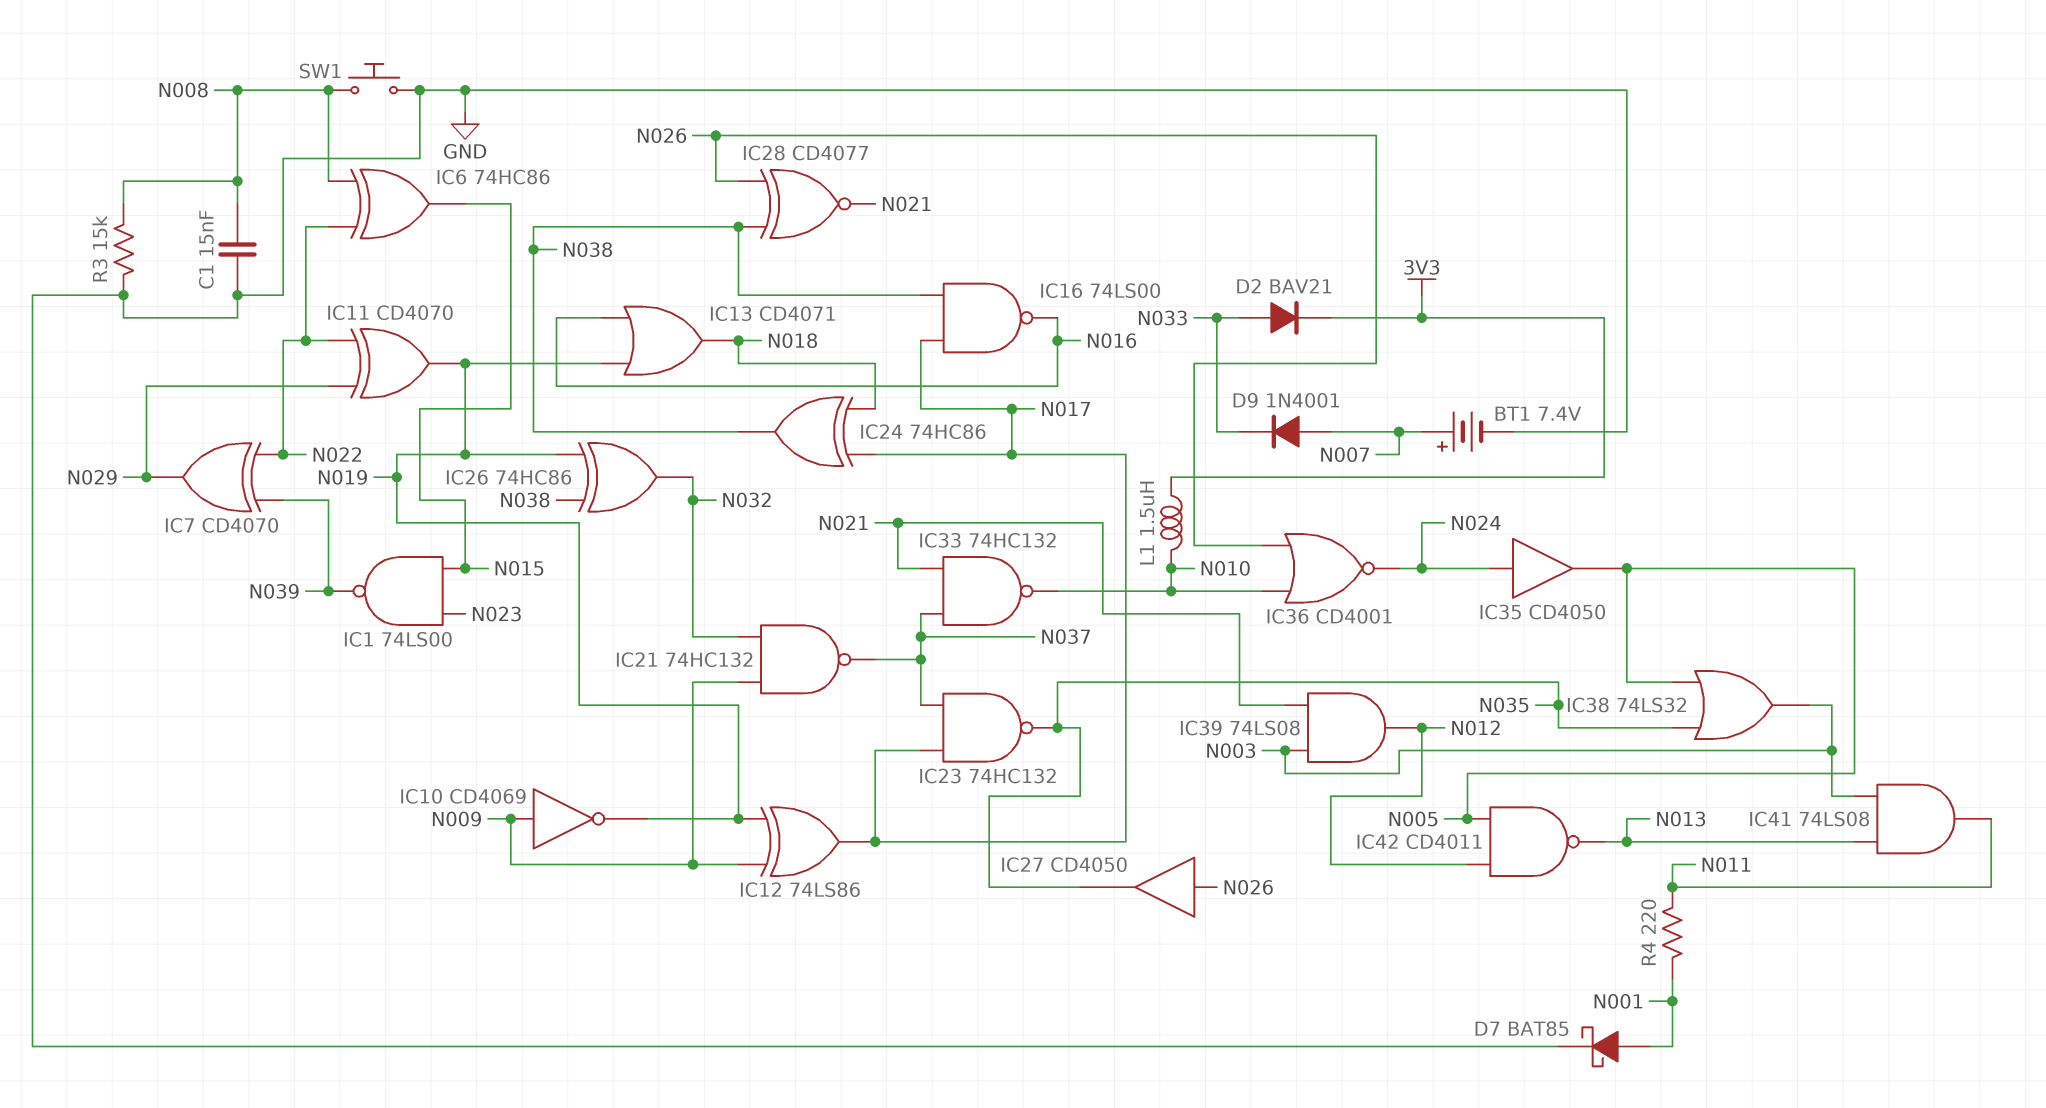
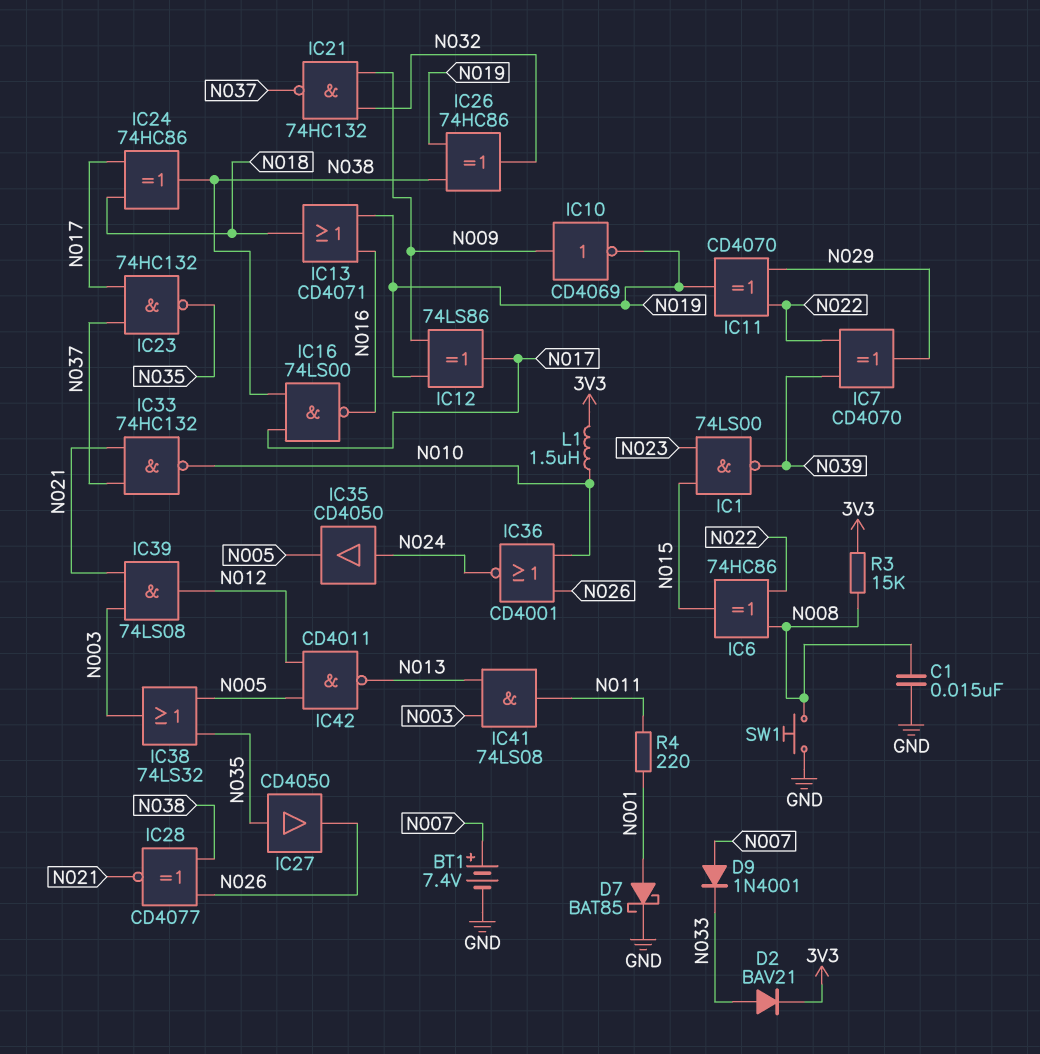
IC27: buffer CD4050 (in N026, out N035) -> buffer CD4050 (in N035, out N026)
R3: 15k (GND, N008) -> 15k (3V3, N008)

